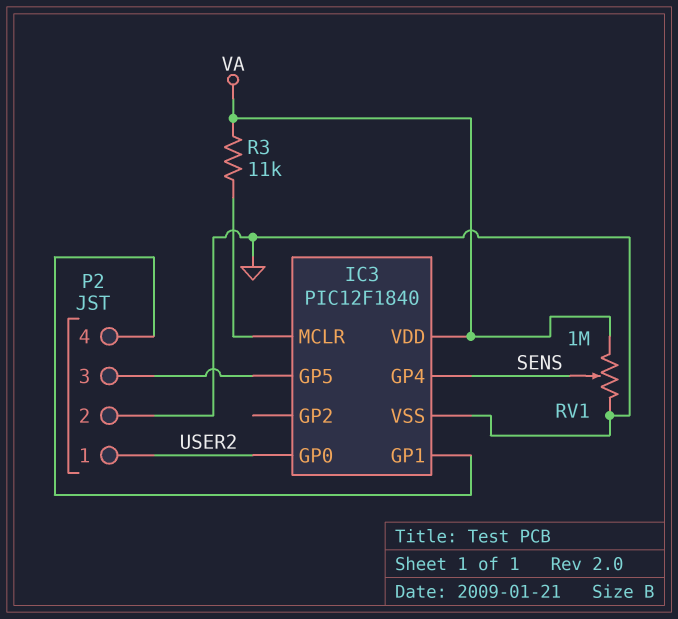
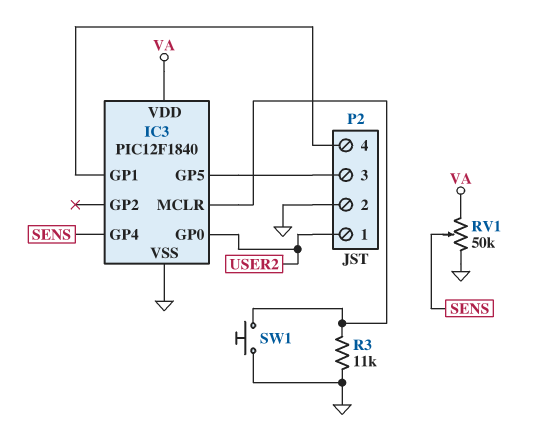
R3: 11k (IC3/MCLR, VA) -> 11k (GND, IC3/MCLR)
RV1: 1M (GND, VA, wiper SENS) -> 50k (GND, VA, wiper SENS)
SW1: none -> button (GND, IC3/MCLR)

